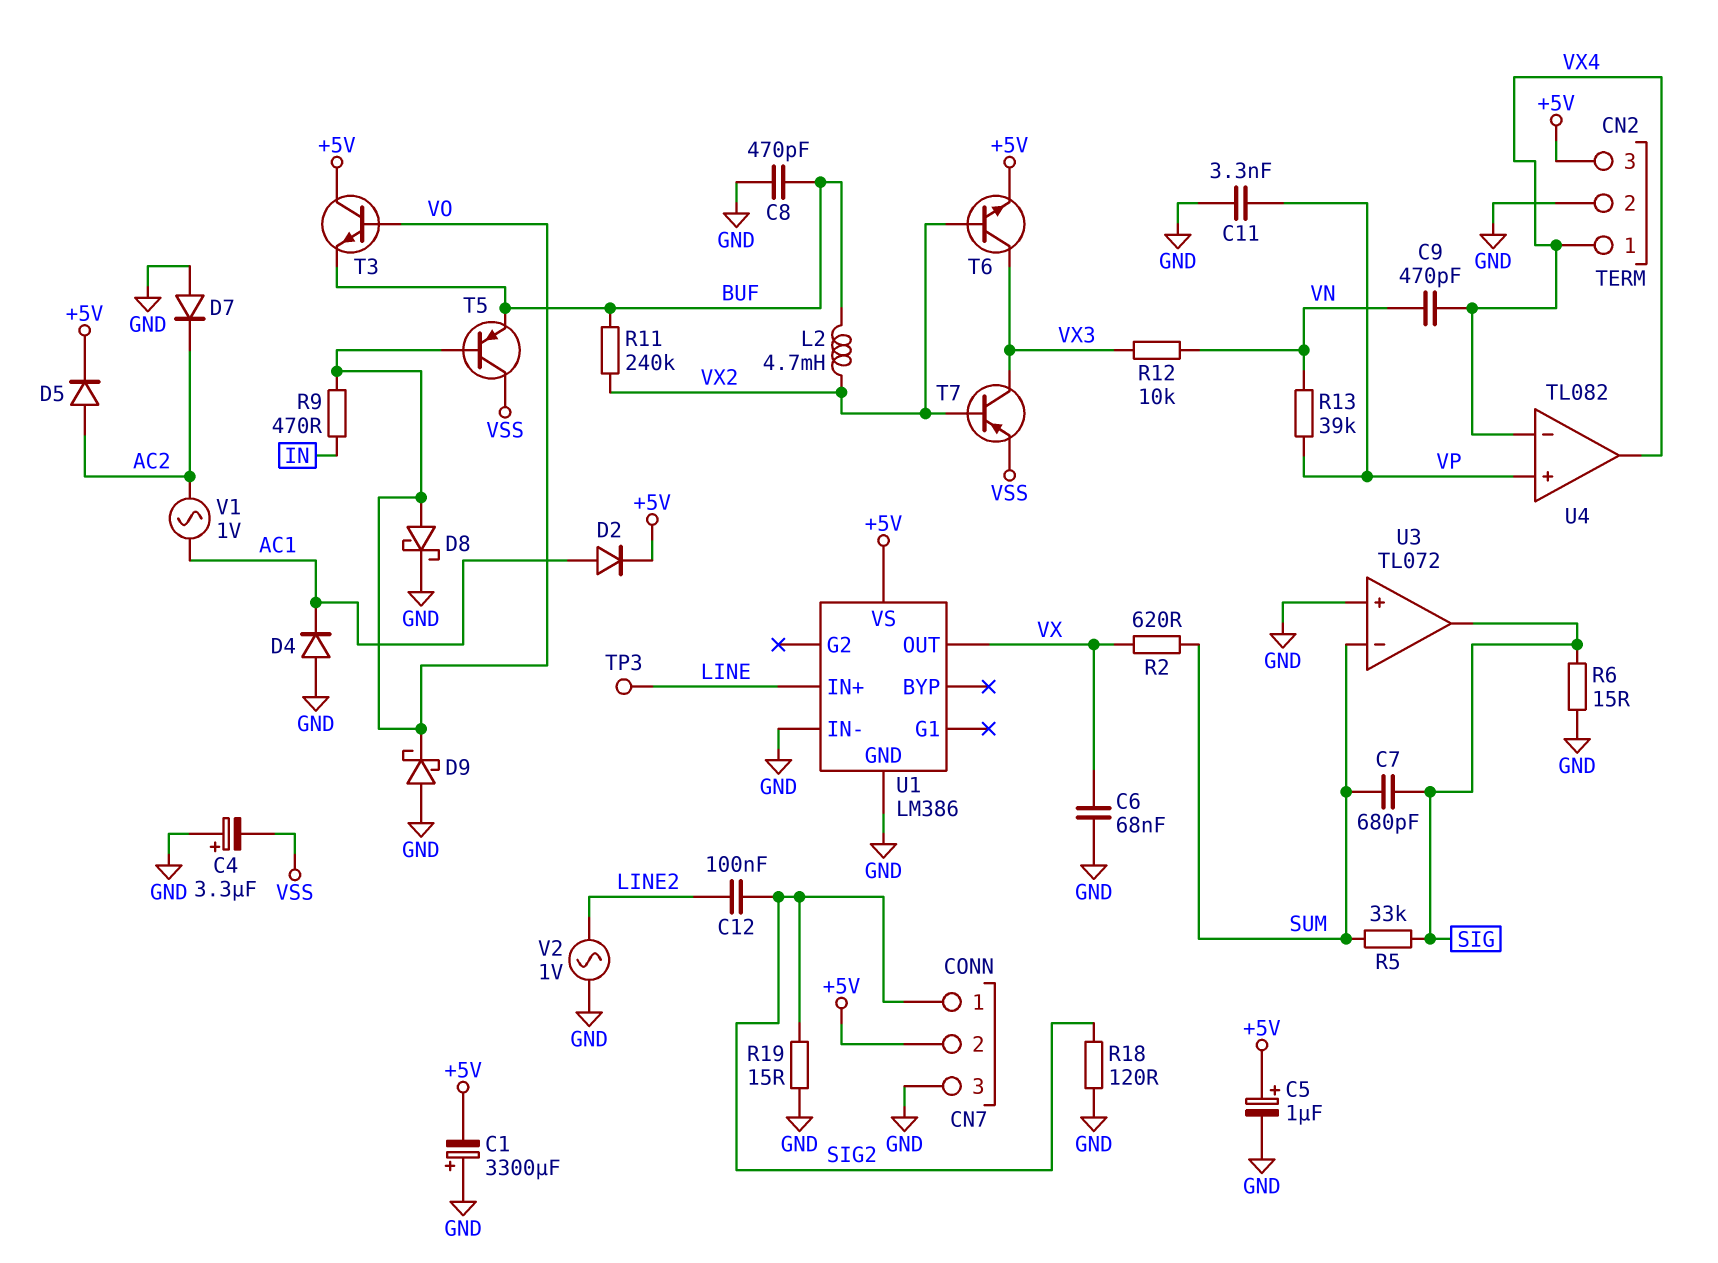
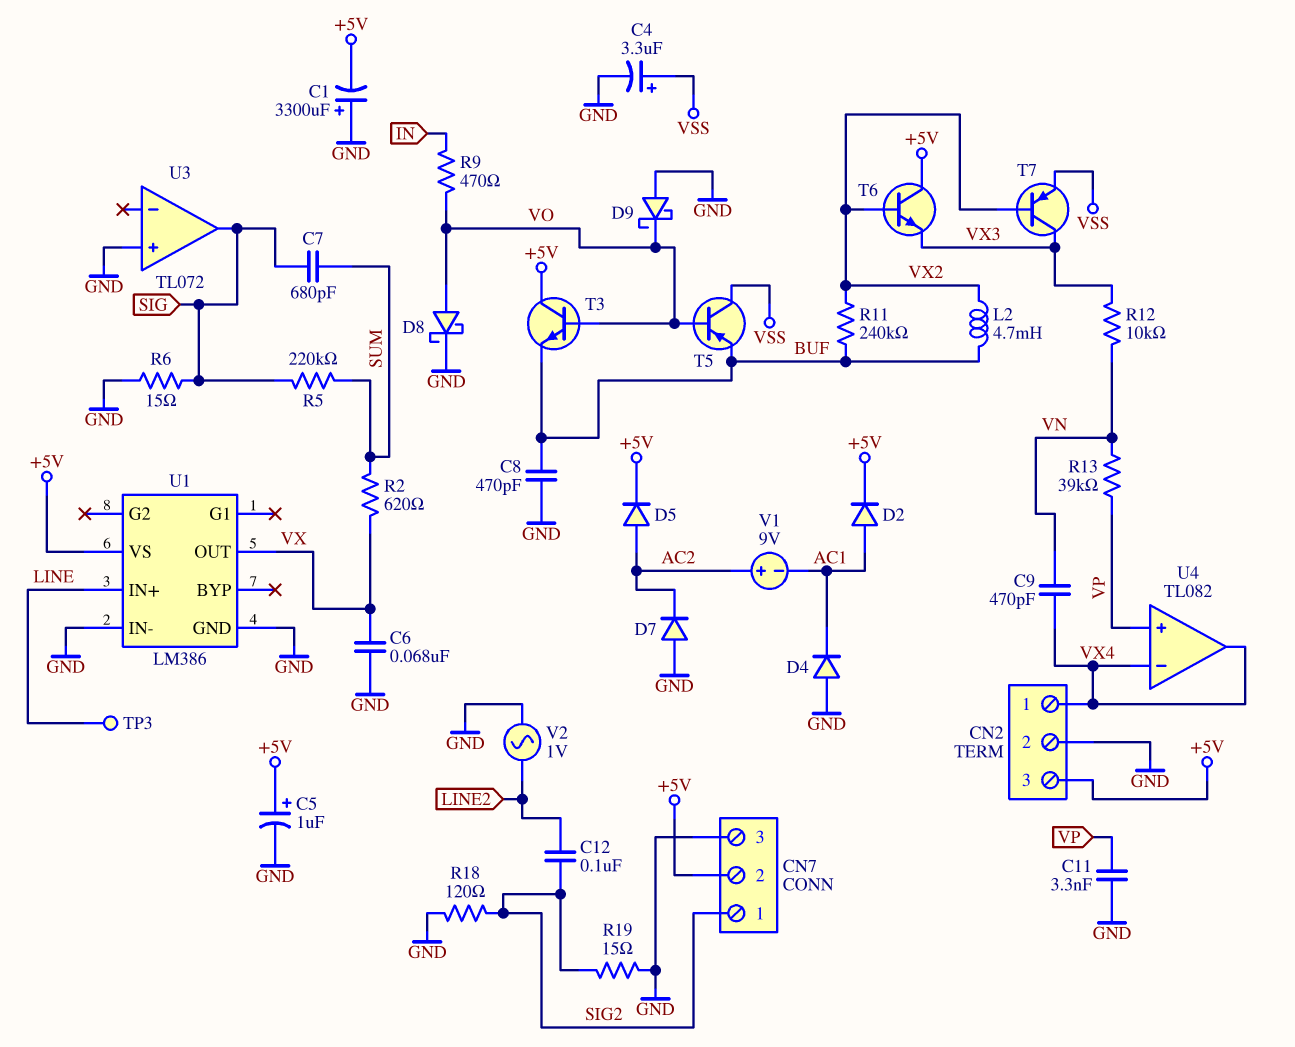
C4: 3.3uF (plus GND, minus VSS) -> 3.3uF (plus VSS, minus GND)
R5: 33k (SIG, SUM) -> 220k (SIG, SUM)
T6: NPN (B VX2, C VX3, E +5V) -> NPN (B VX2, C +5V, E VX3)
U3 pin in-: SUM -> none
V1: AC 1V (AC1, AC2) -> 9V (plus AC2, minus AC1)

